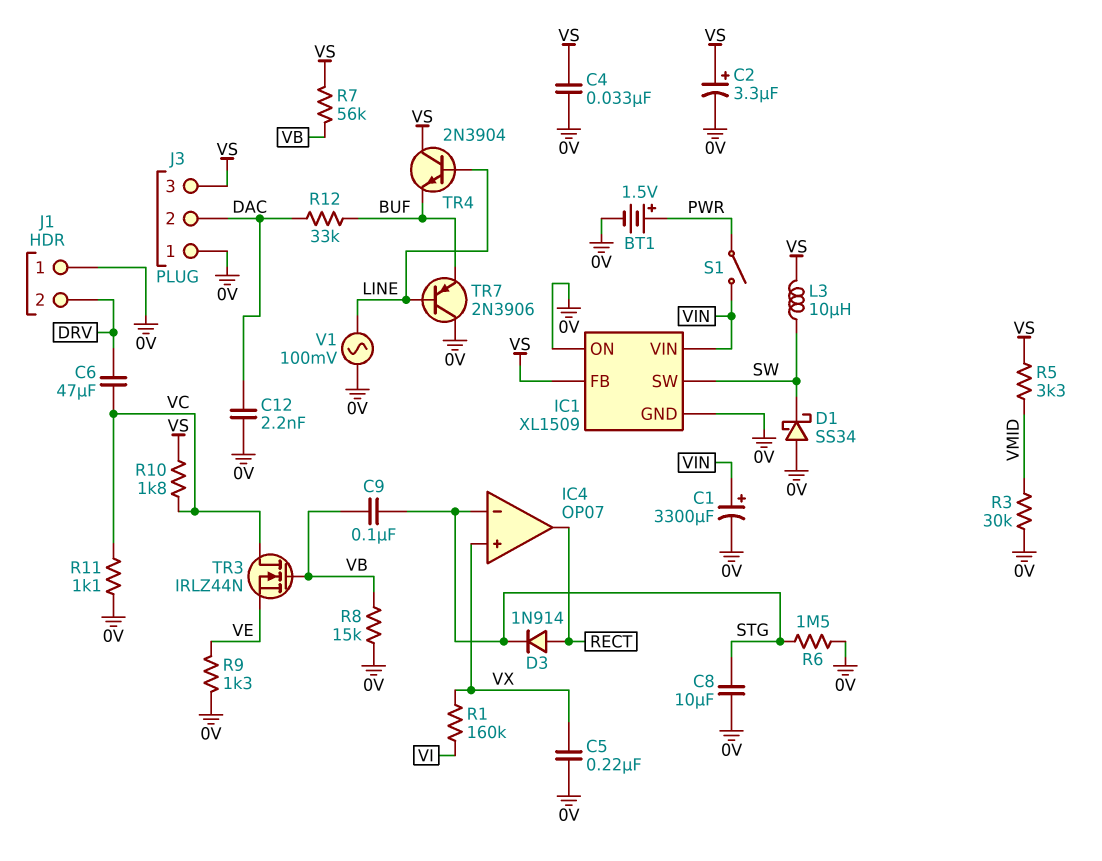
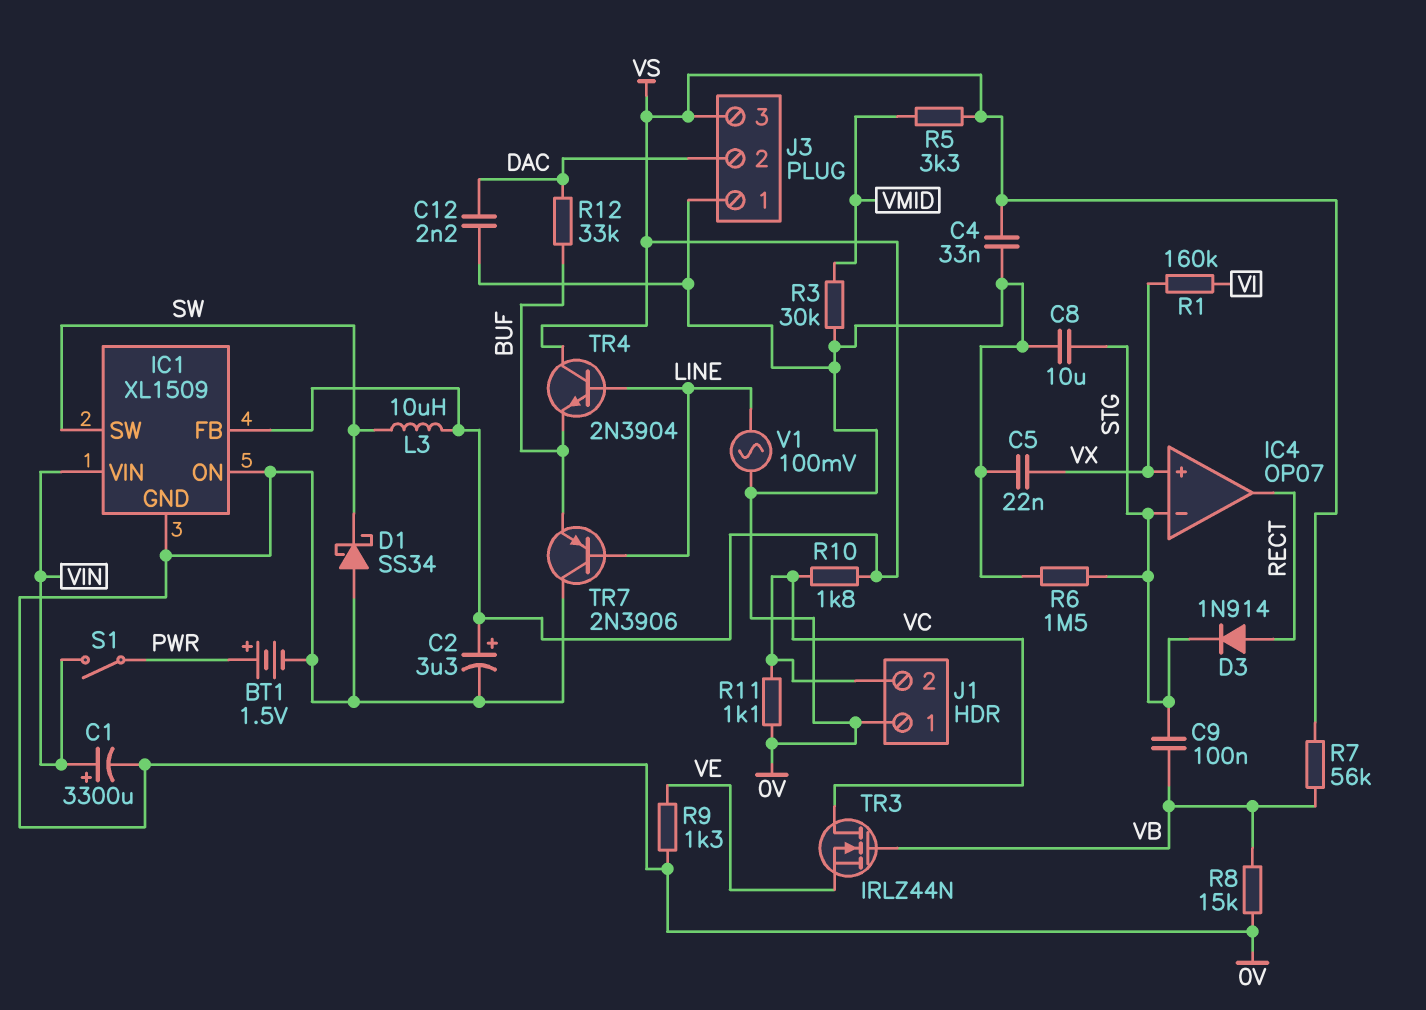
C5: 220nF (0V, VX) -> 22nF (0V, VX)
C6: 47uF (DRV, VC) -> none
J1 pin 2: DRV -> VC

